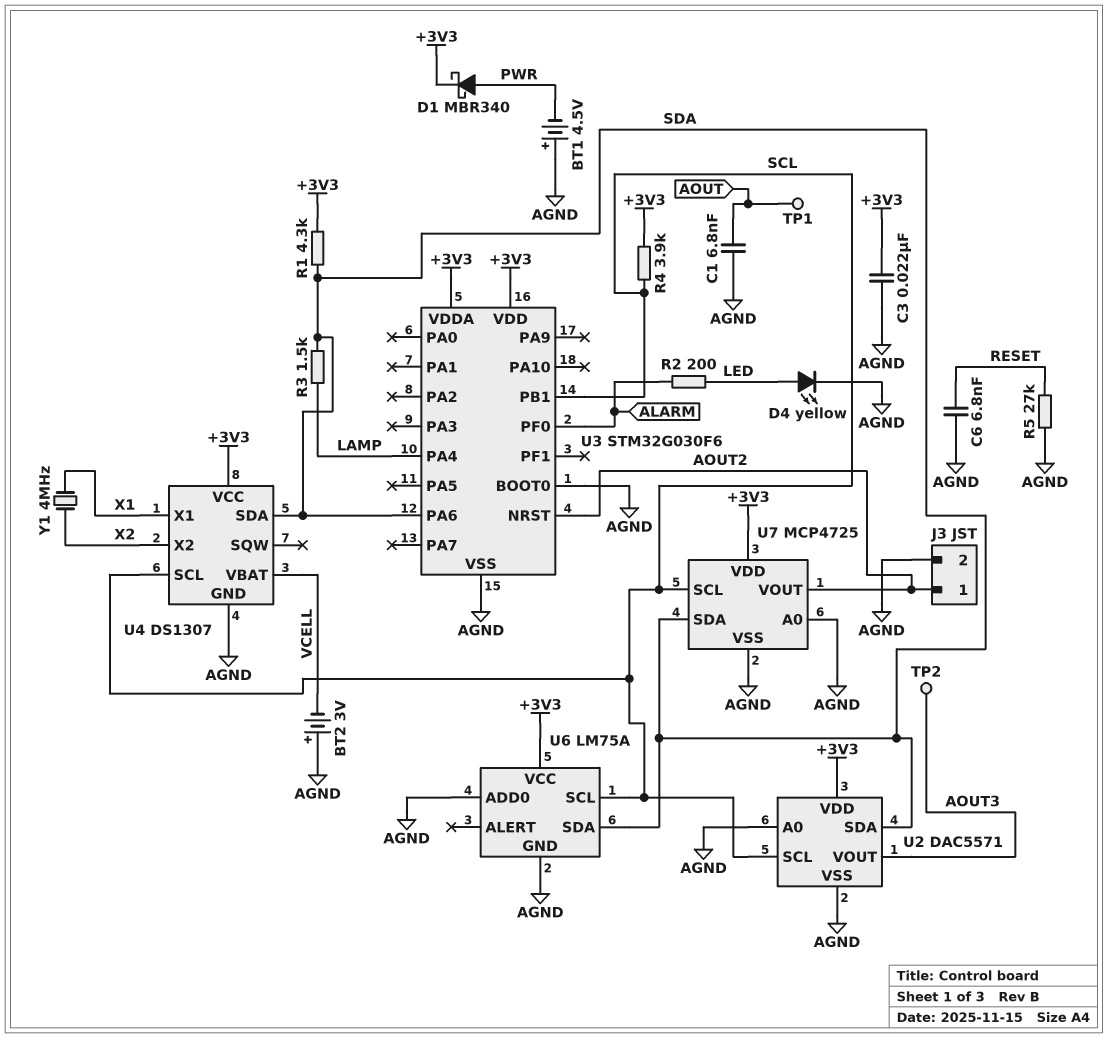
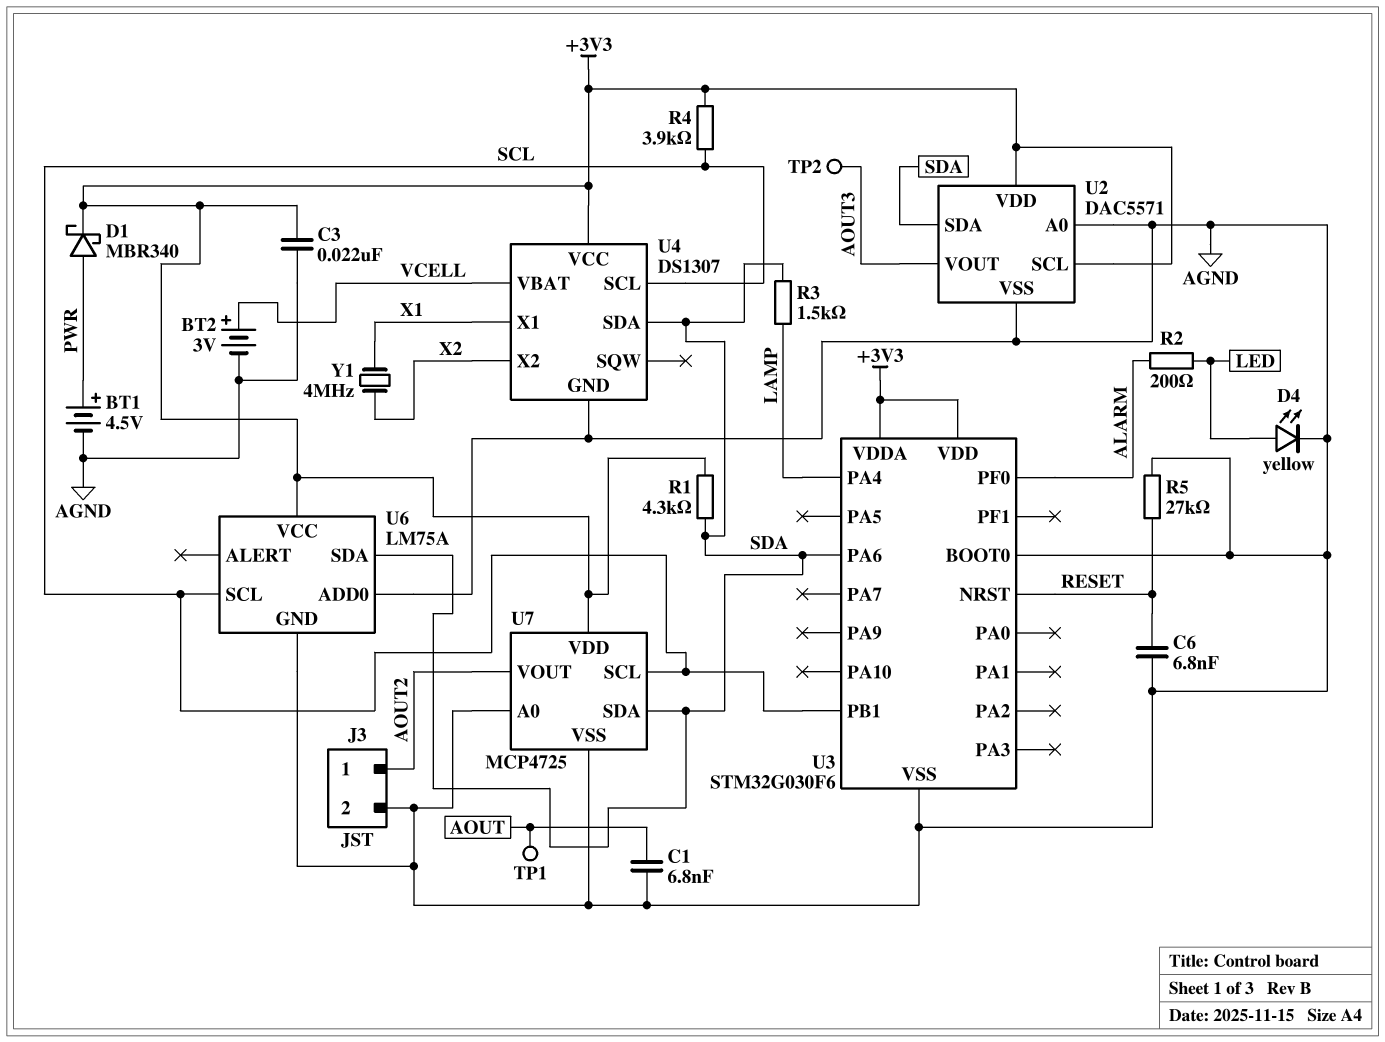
BT1: 4.5V (plus AGND, minus PWR) -> 4.5V (plus PWR, minus AGND)
BT2: 3V (plus AGND, minus VCELL) -> 3V (plus VCELL, minus AGND)
U2 pin SCL: SCL -> +3V3
U3 pin NRST: AOUT2 -> RESET

